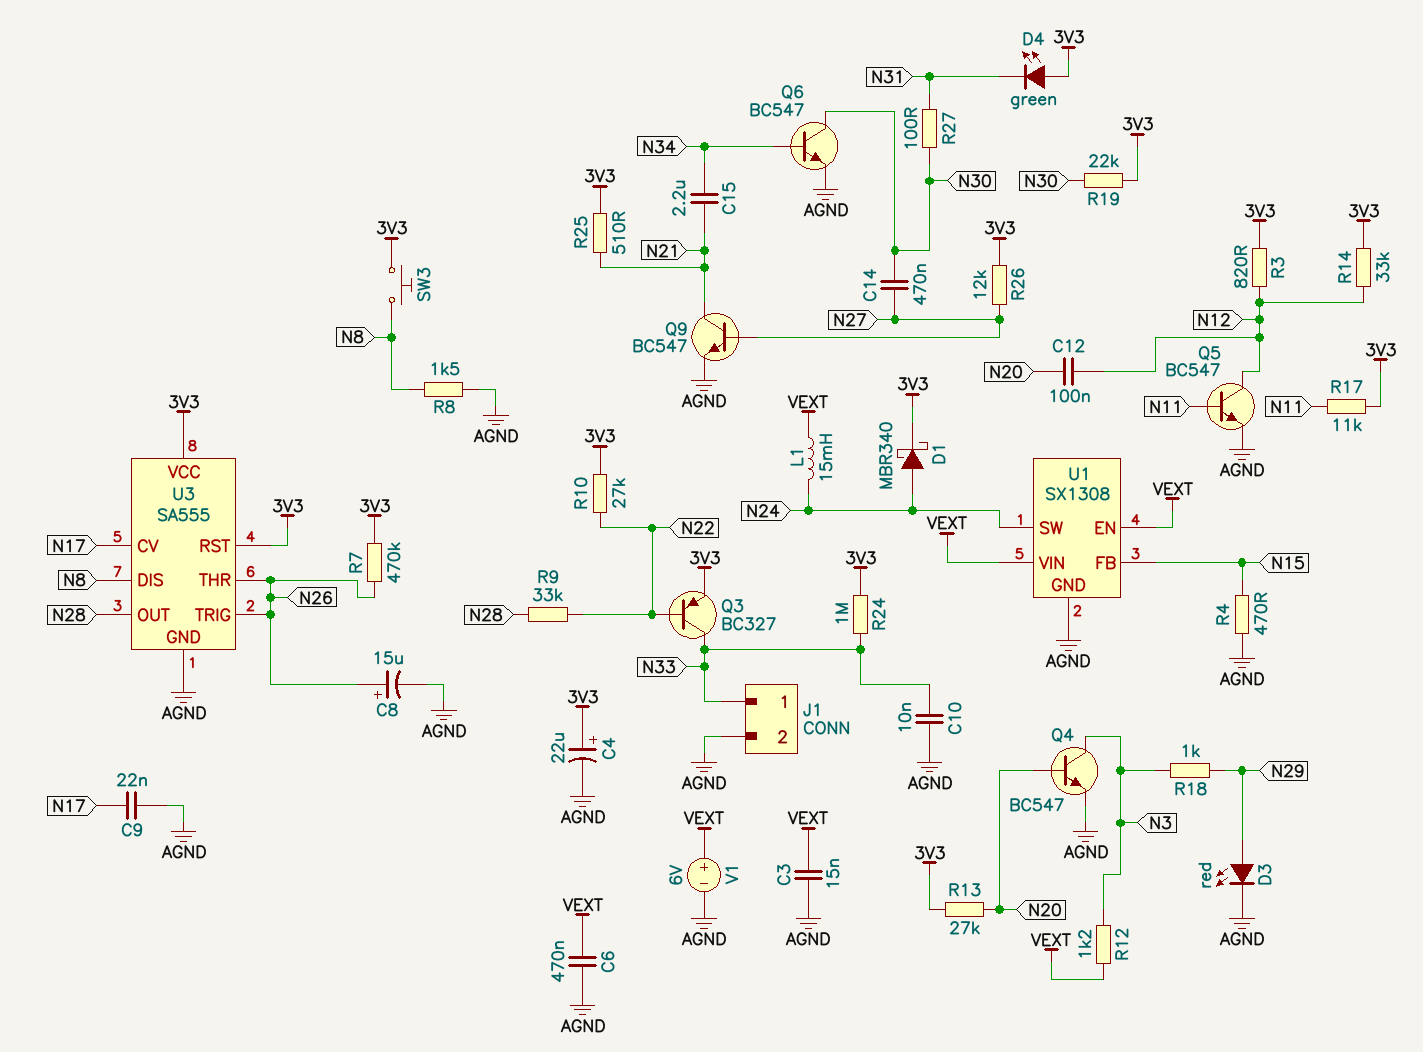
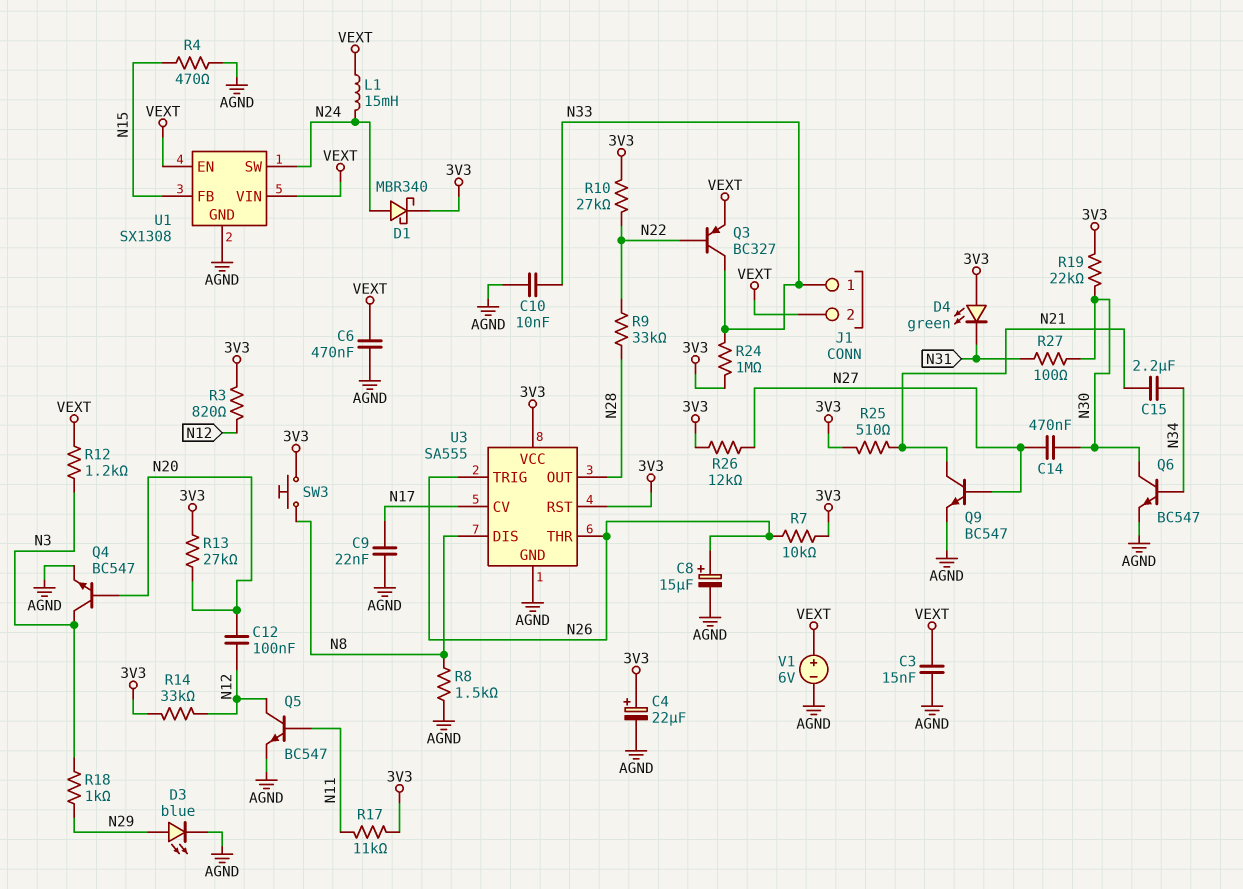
D3: LED red (A N29, K AGND) -> LED blue (A N29, K AGND)
J1 pin 2: AGND -> VEXT
Q3: PNP BC327 (B N22, C N33, E 3V3) -> PNP BC327 (B N22, C N33, E VEXT)
R7: 470k (3V3, N26) -> 10k (3V3, N26)

